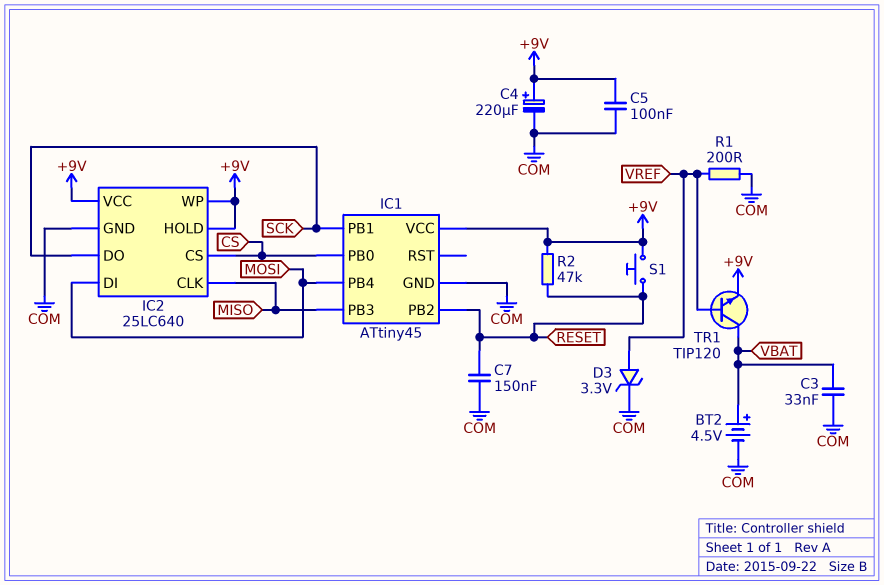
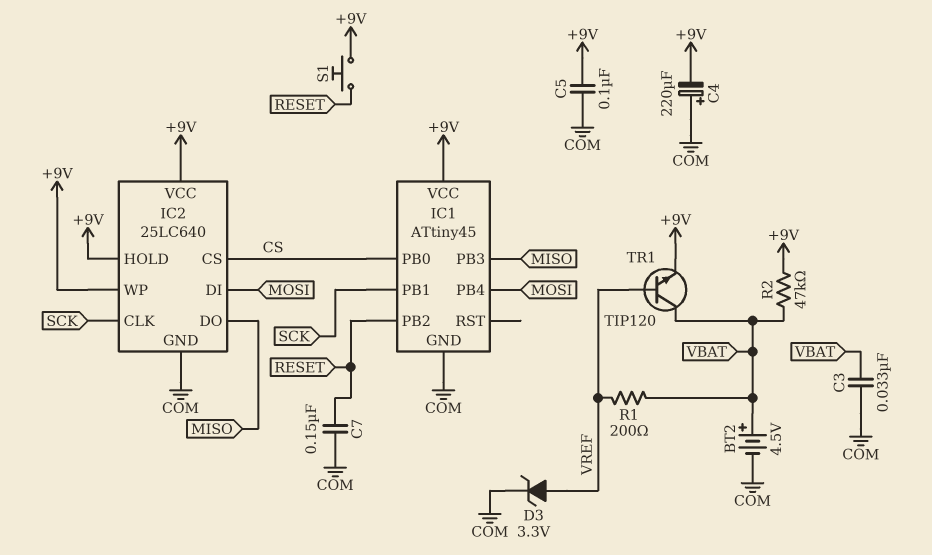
C4: 220uF (plus +9V, minus COM) -> 220uF (plus COM, minus +9V)
IC2 pin CLK: MISO -> SCK
IC2 pin DO: SCK -> MISO
R1: 200 (COM, VREF) -> 200 (VBAT, VREF)
R2: 47k (+9V, RESET) -> 47k (+9V, VBAT)

